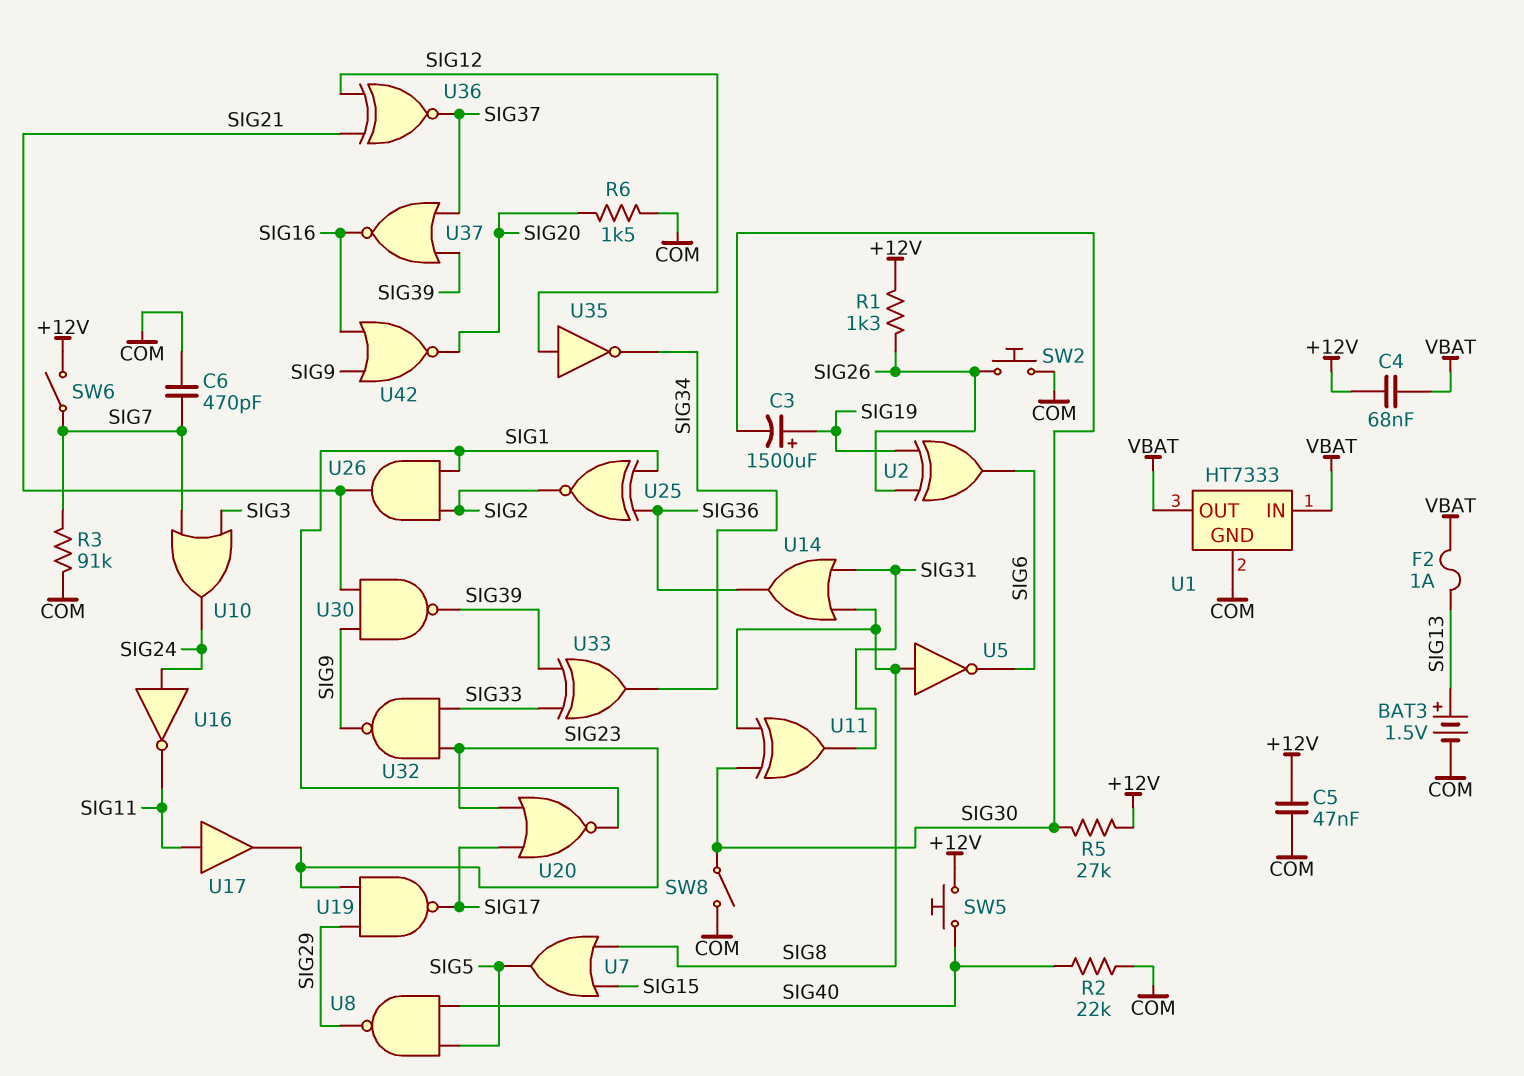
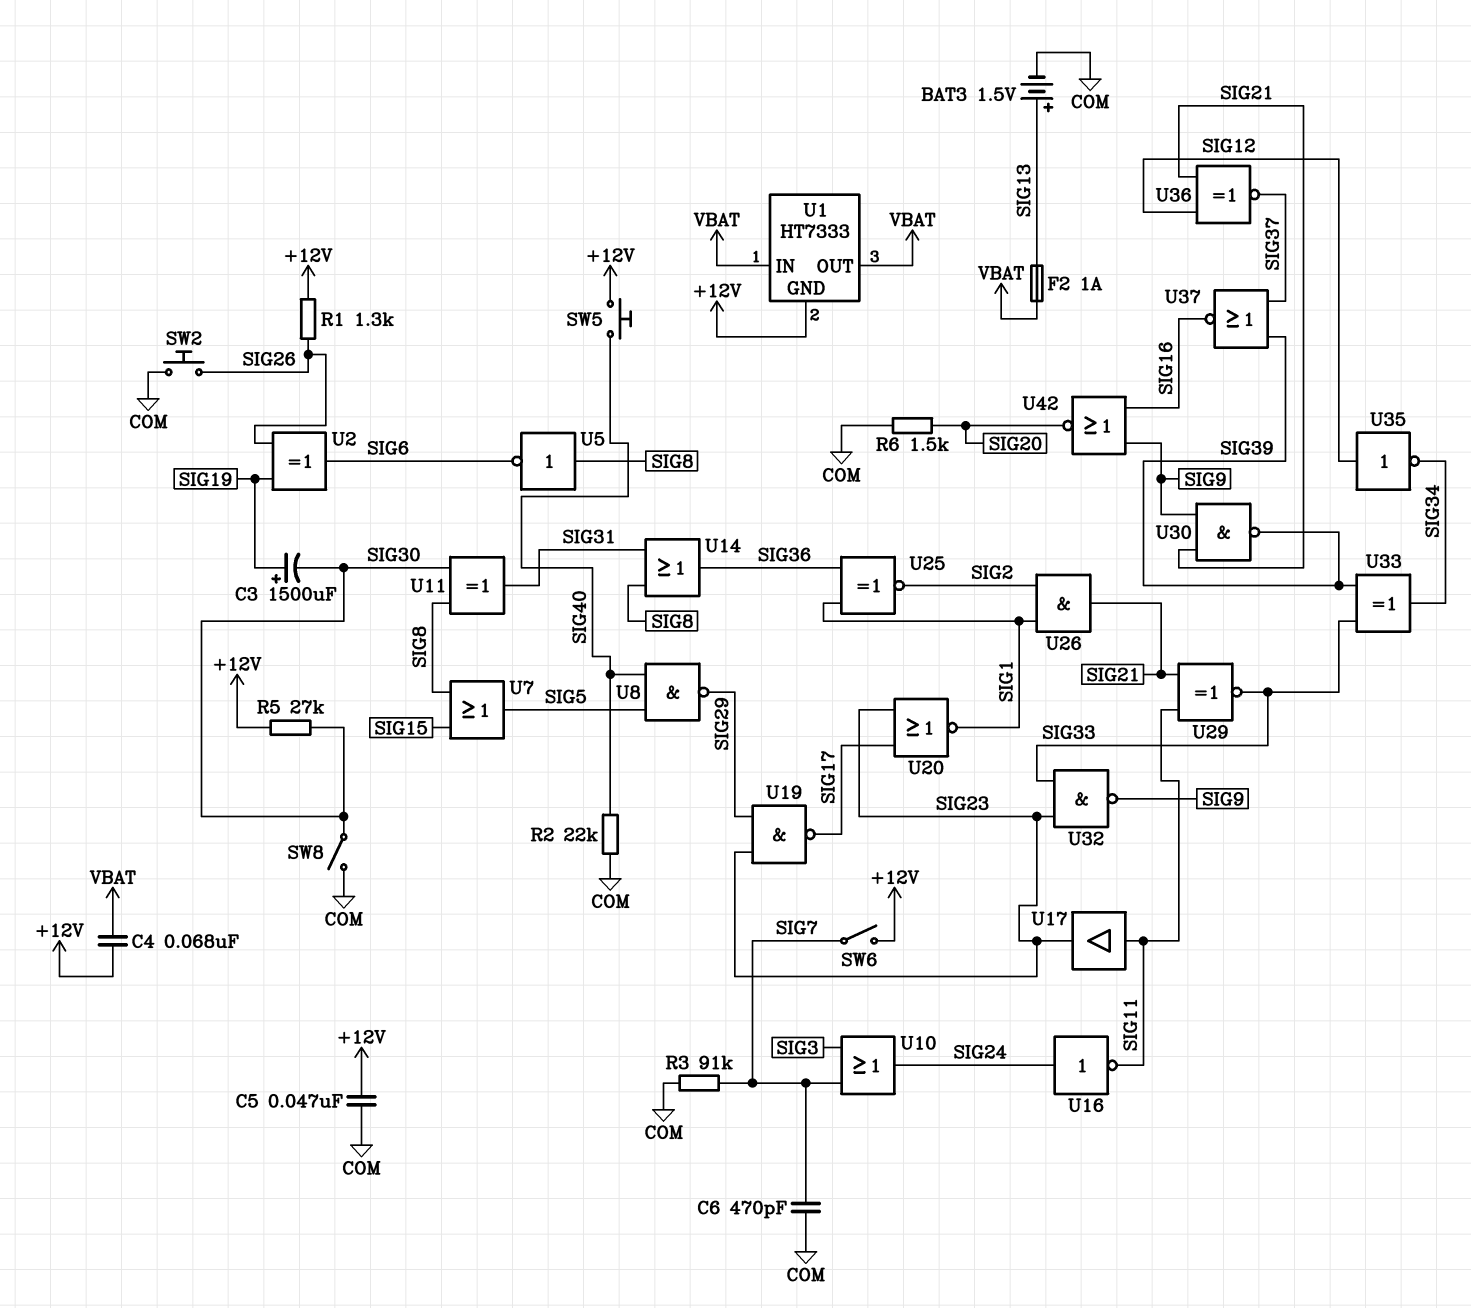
U1 pin GND: COM -> +12V
U29: none -> XNOR (in SIG11, in SIG21, out SIG33)

